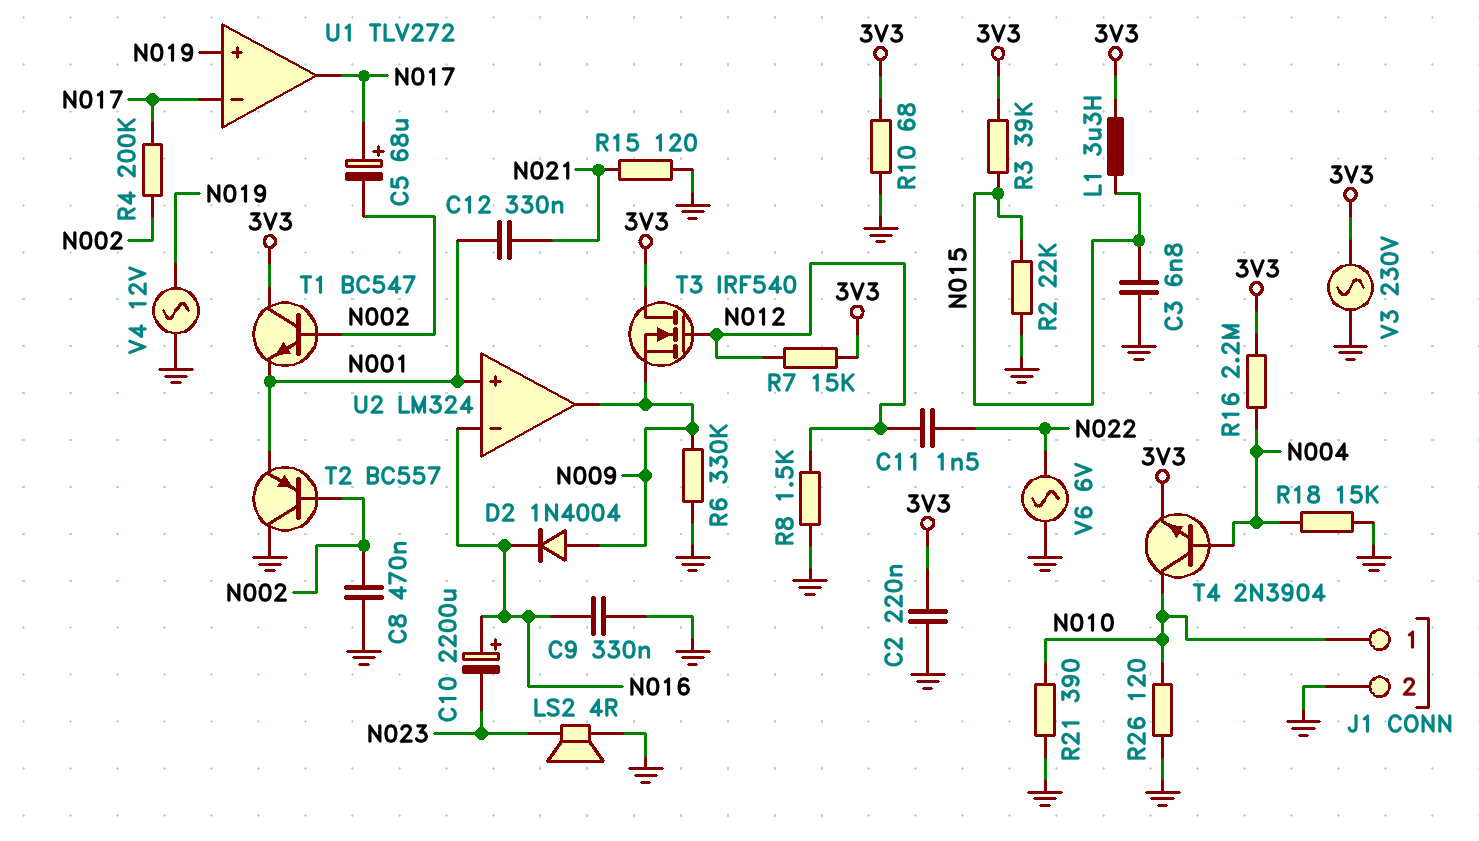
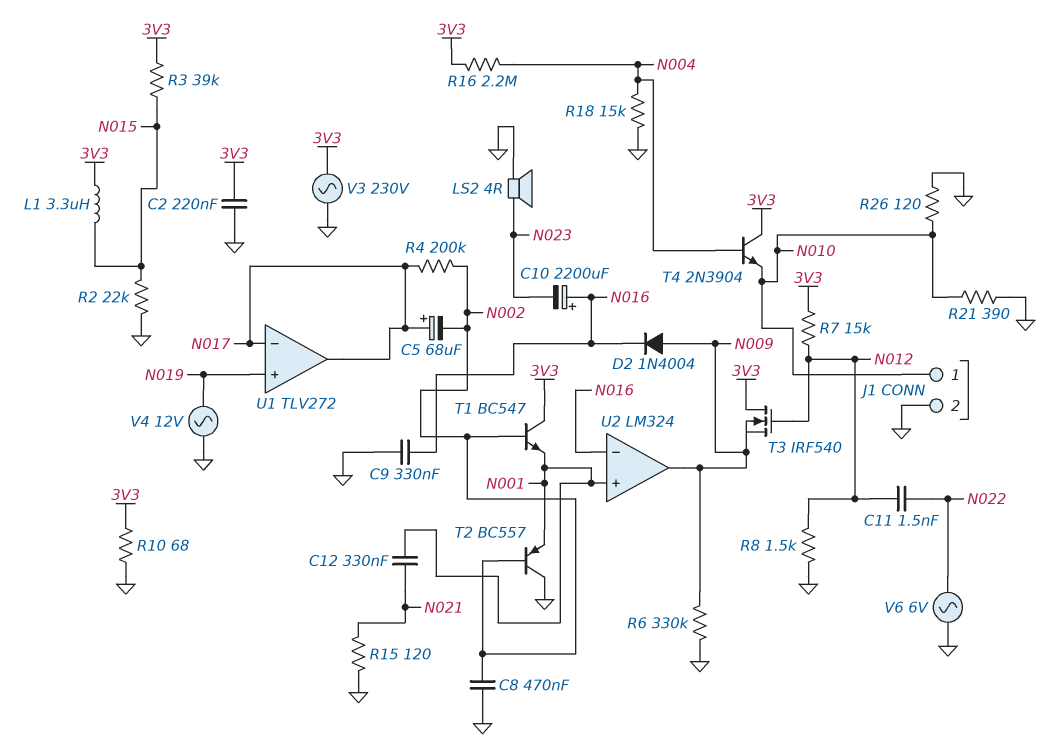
C3: 6.8nF (GND, N015) -> none
T4: NPN 2N3904 (B N004, C N010, E 3V3) -> NPN 2N3904 (B N004, C 3V3, E N010)

